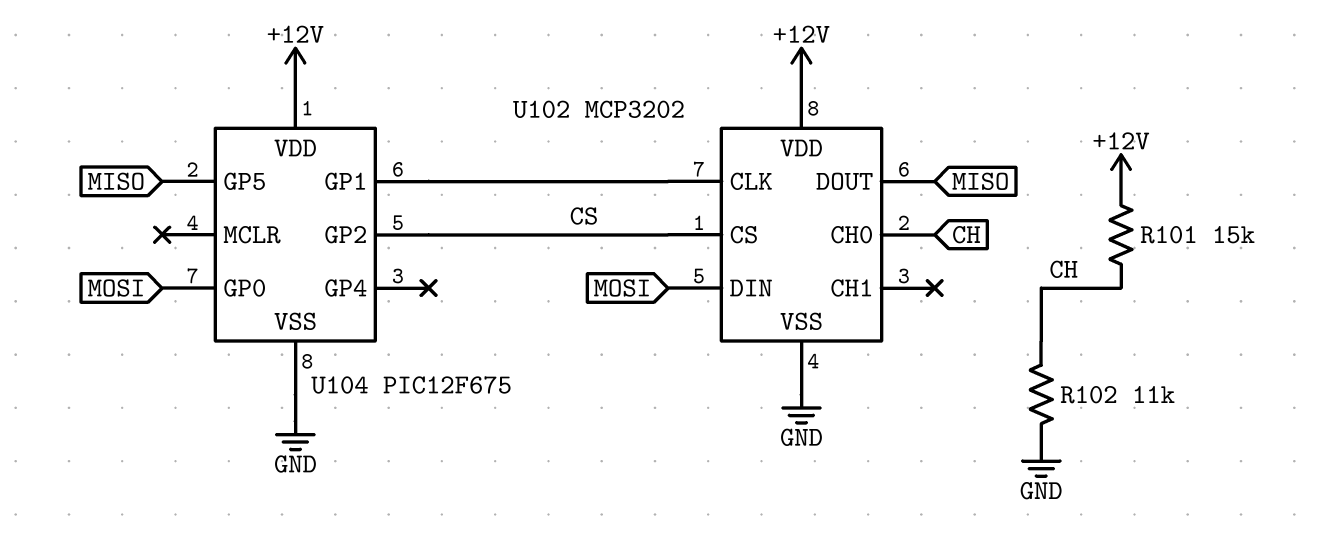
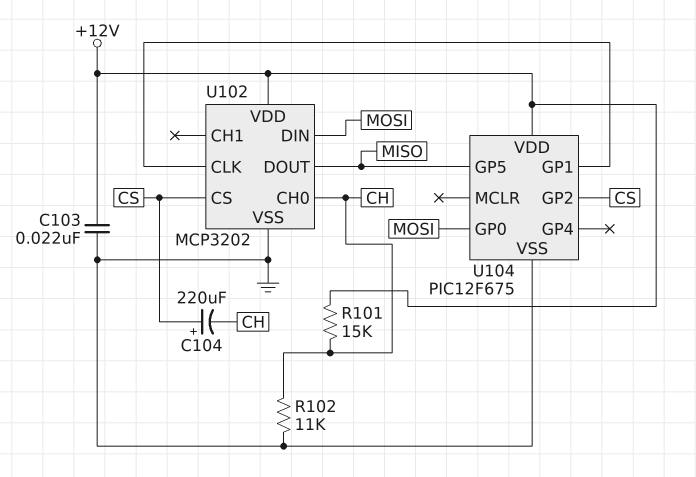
C103: none -> 22nF (+12V, GND)
C104: none -> 220uF (plus CS, minus CH)

